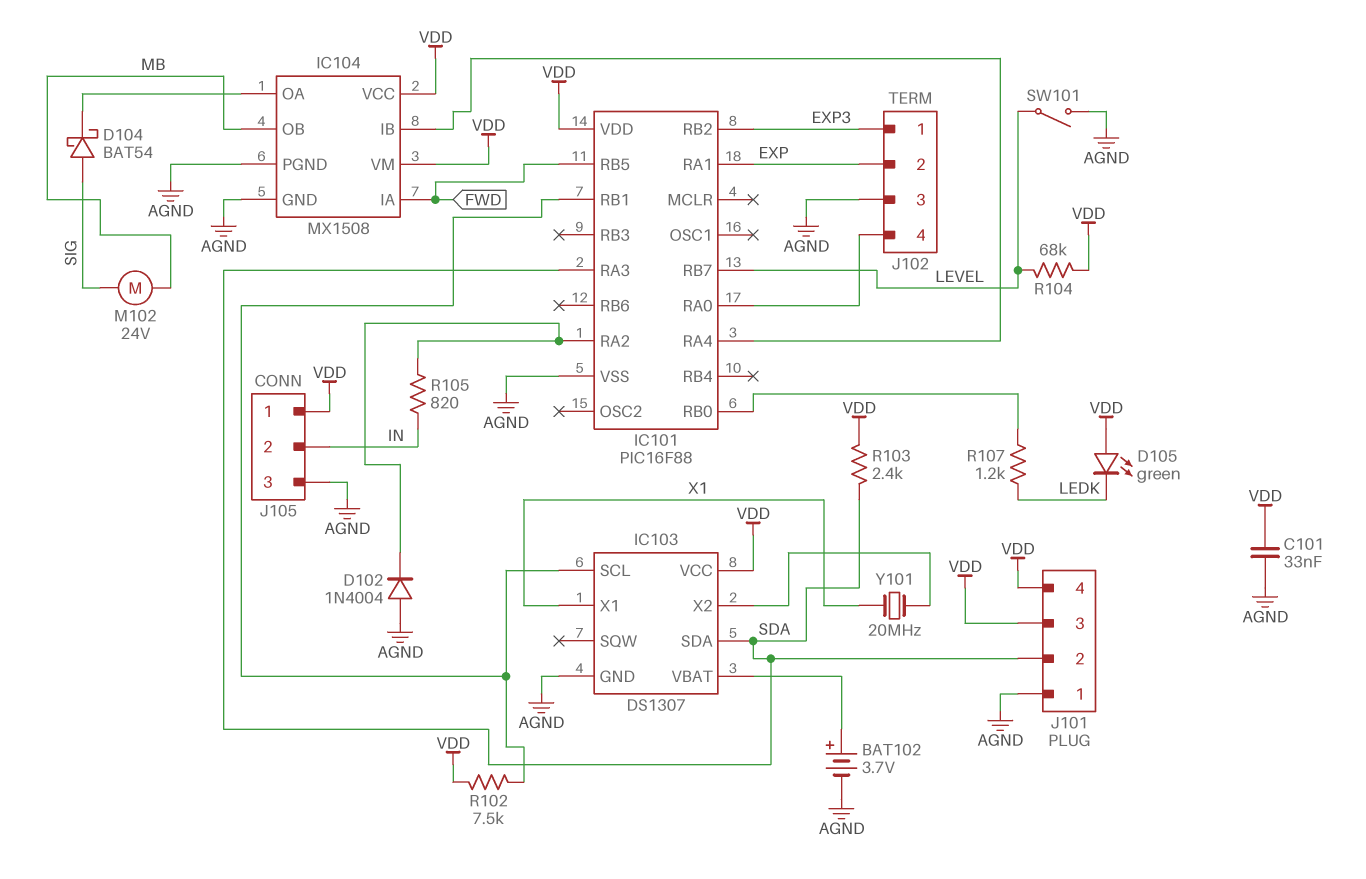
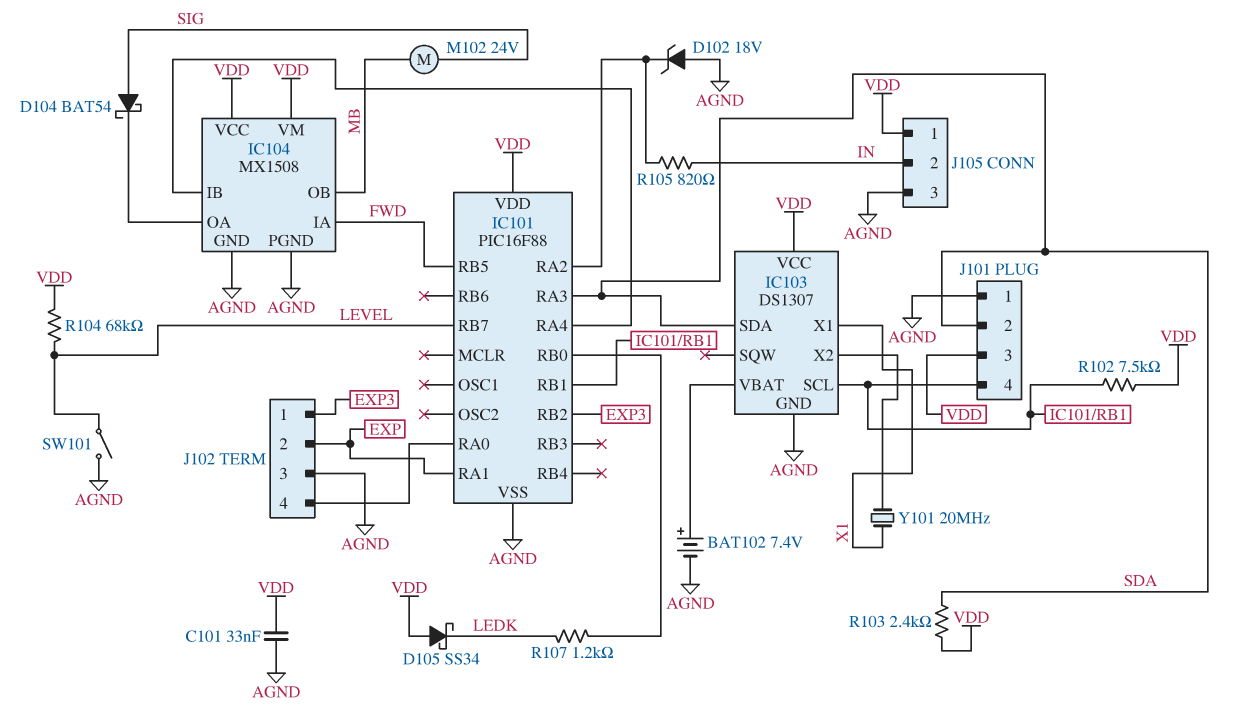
BAT102: 3.7V (plus IC103/VBAT, minus AGND) -> 7.4V (plus IC103/VBAT, minus AGND)
D102: diode 1N4004 (A AGND, K IC101/RA2) -> zener 18V (A AGND, K IC101/RA2)
D105: LED green (A VDD, K LEDK) -> schottky SS34 (A VDD, K LEDK)
J101 pin 4: VDD -> IC101/RB1

